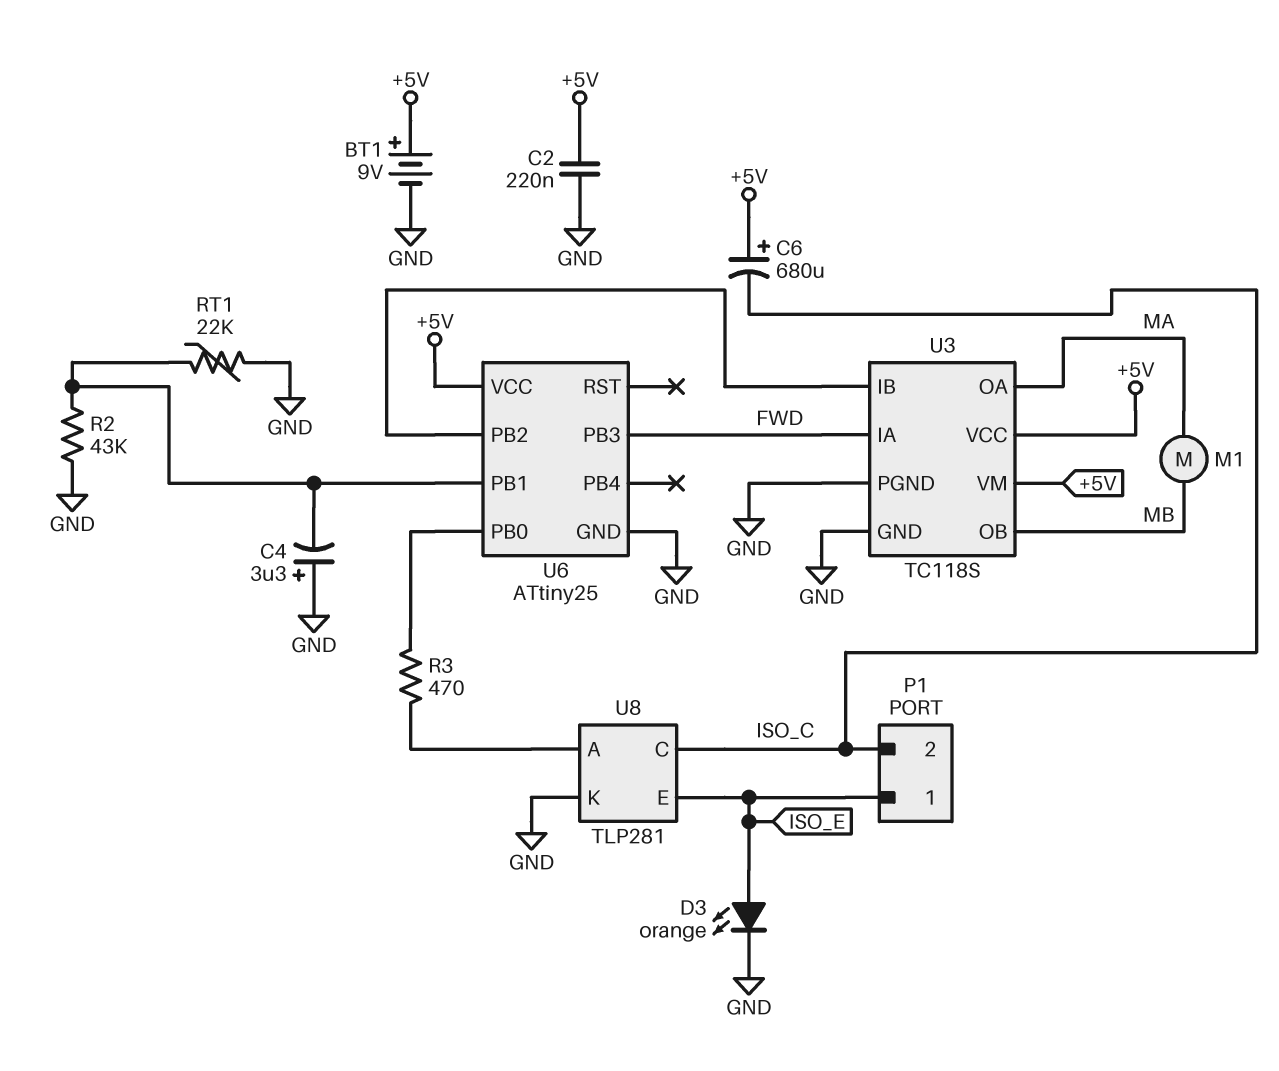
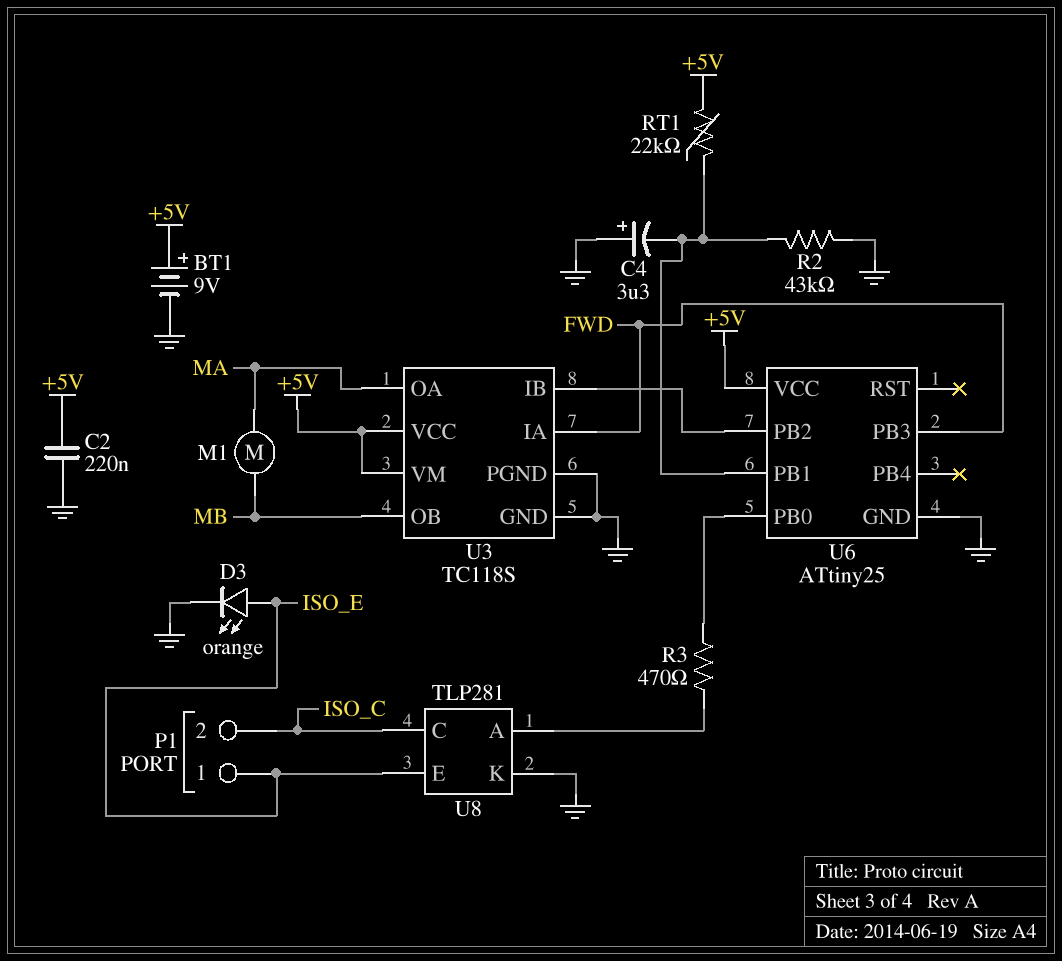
C6: 680uF (plus +5V, minus ISO_C) -> none
RT1: 22k (GND, U6/PB1) -> 22k (+5V, U6/PB1)

